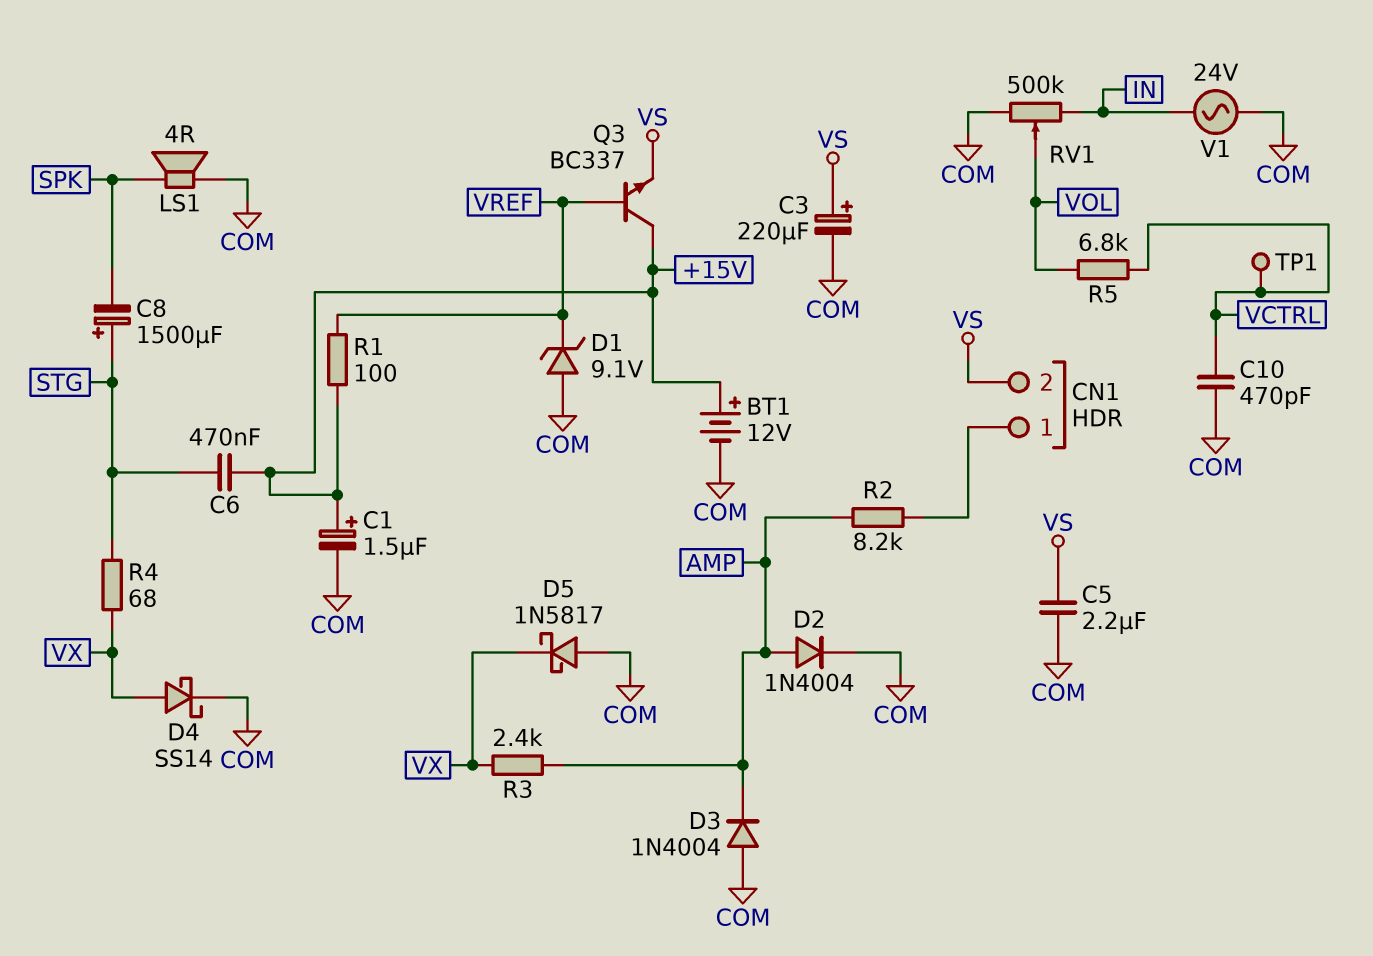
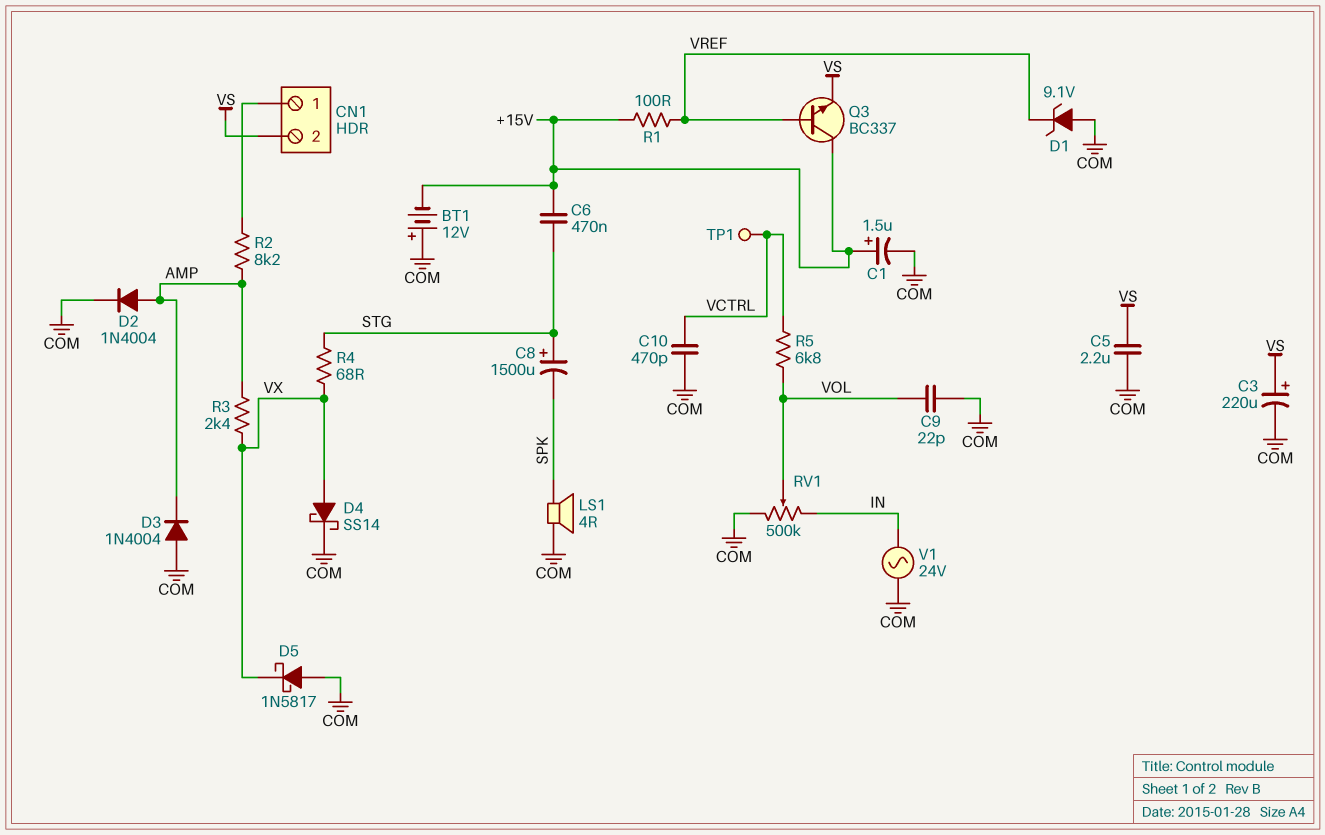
BT1: 12V (plus +15V, minus COM) -> 12V (plus COM, minus +15V)
C9: none -> 22pF (COM, VOL)

